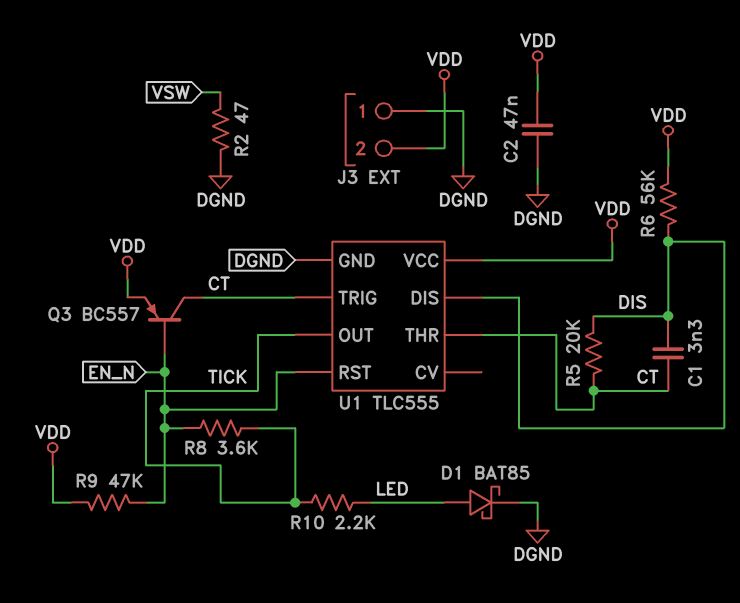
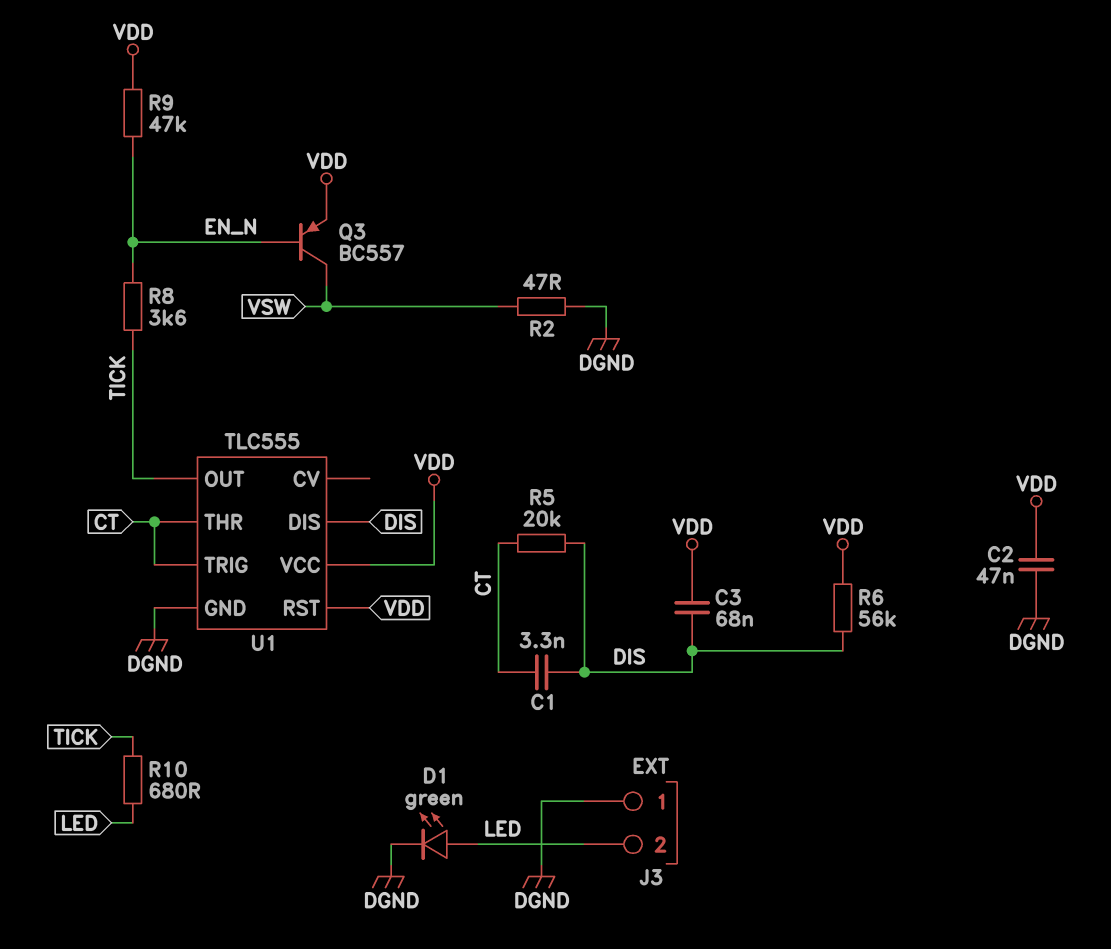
C3: none -> 68nF (DIS, VDD)
D1: schottky BAT85 (A LED, K DGND) -> LED green (A LED, K DGND)
J3 pin 2: VDD -> LED
Q3: PNP BC557 (B EN_N, C CT, E VDD) -> PNP BC557 (B EN_N, C VSW, E VDD)
R10: 2.2k (LED, TICK) -> 680 (LED, TICK)
U1 pin RST: EN_N -> VDD

